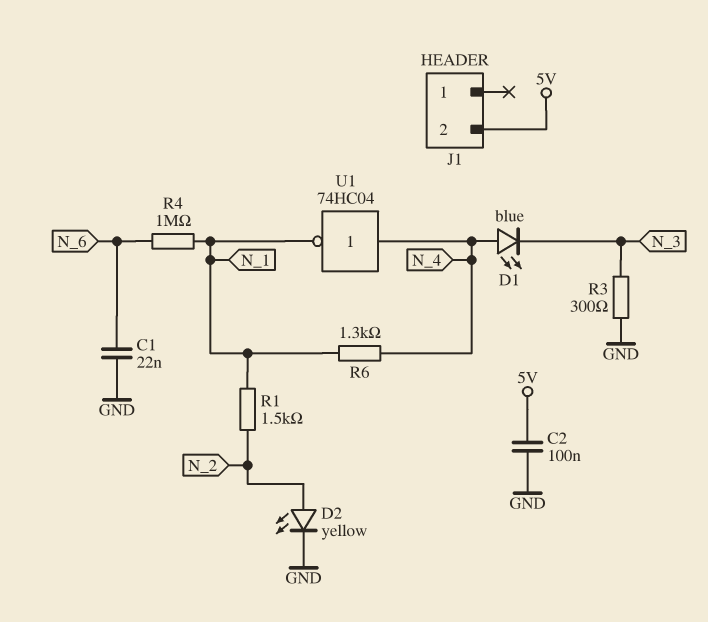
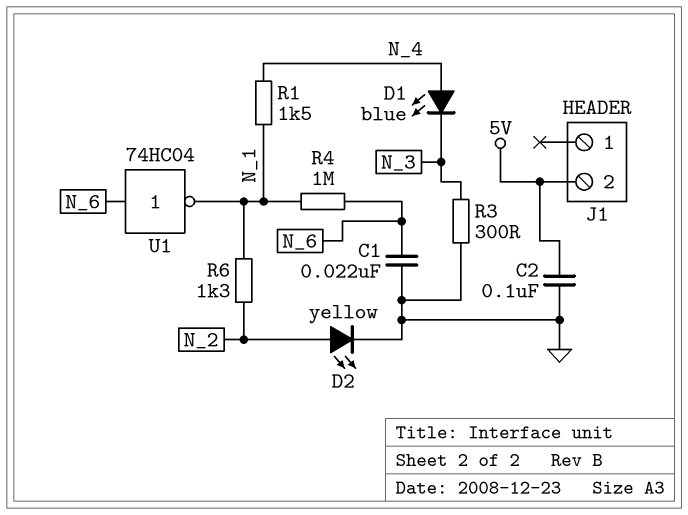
R1: 1.5k (N_1, N_2) -> 1.5k (N_1, N_4)
R6: 1.3k (N_1, N_4) -> 1.3k (N_1, N_2)
U1: NOT 74HC04 (in N_4, out N_1) -> NOT 74HC04 (in N_6, out N_1)

